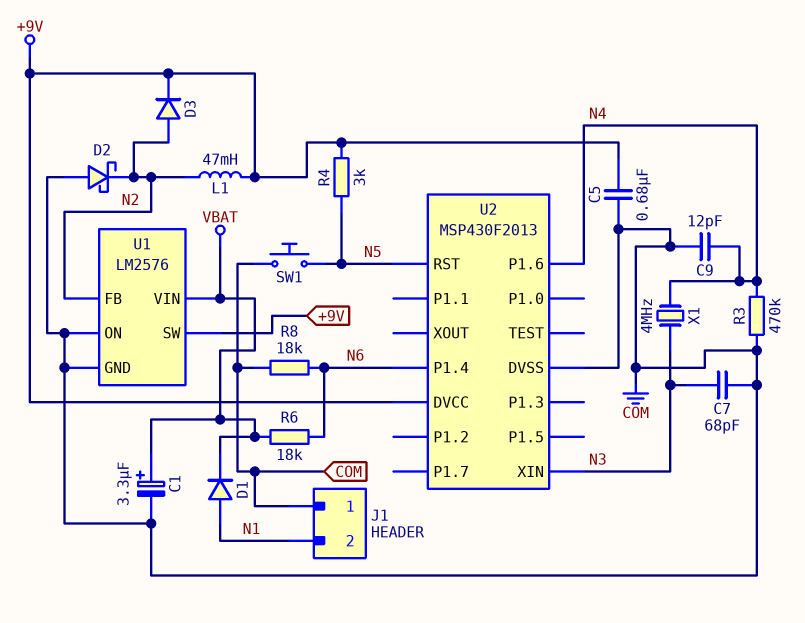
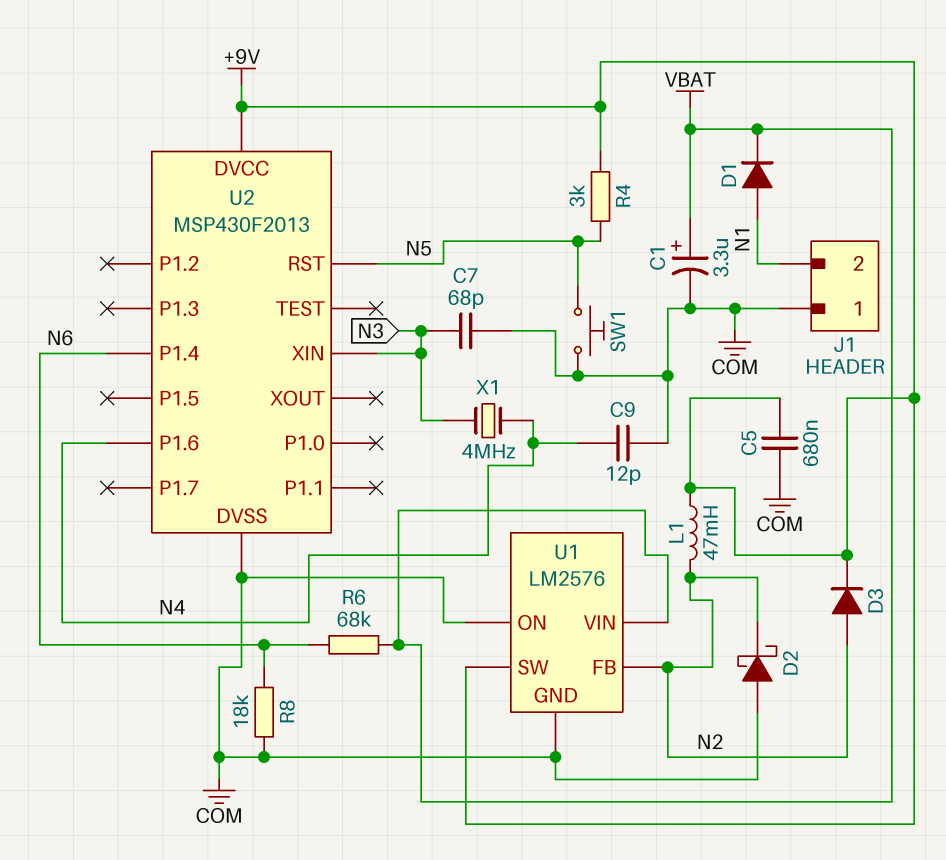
R3: 470k (COM, N4) -> none
R6: 18k (N6, VBAT) -> 68k (N6, VBAT)

